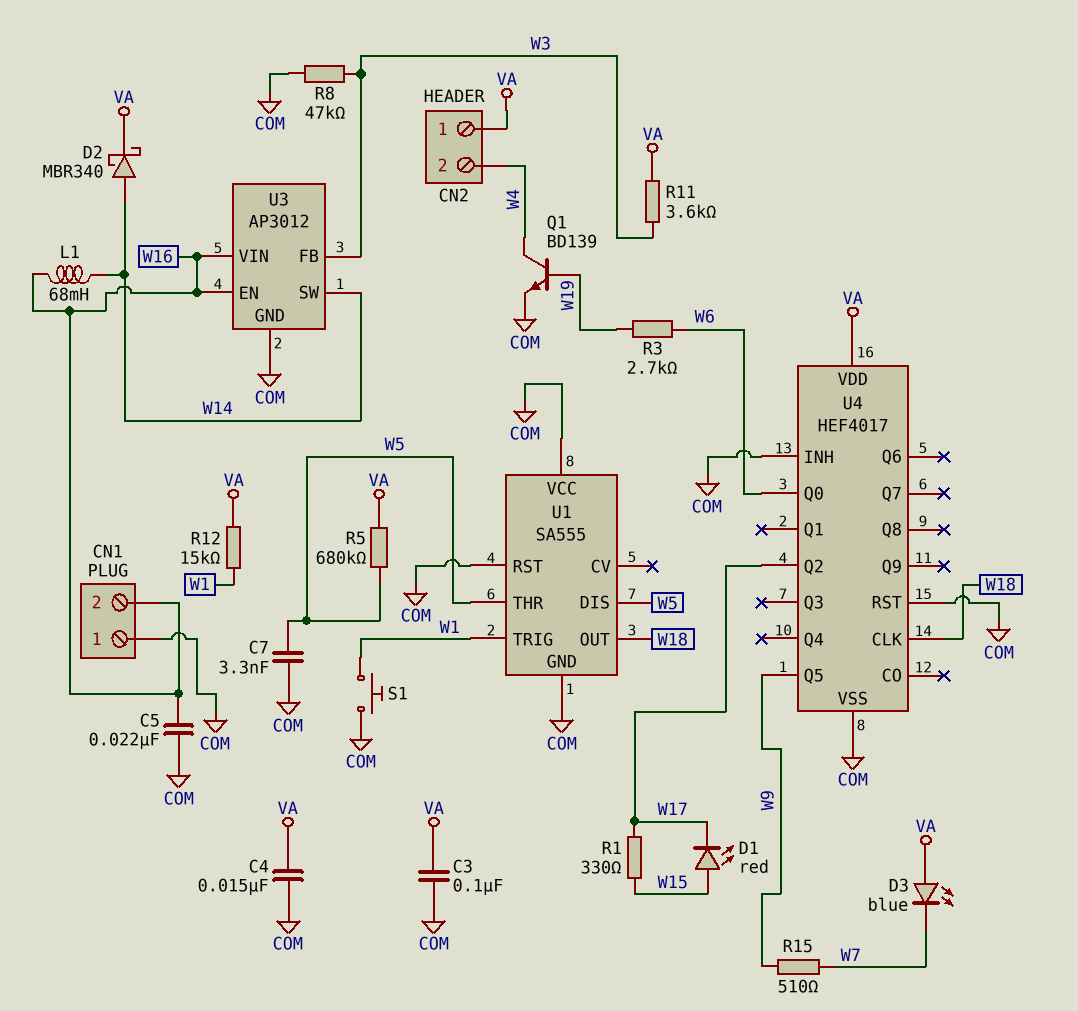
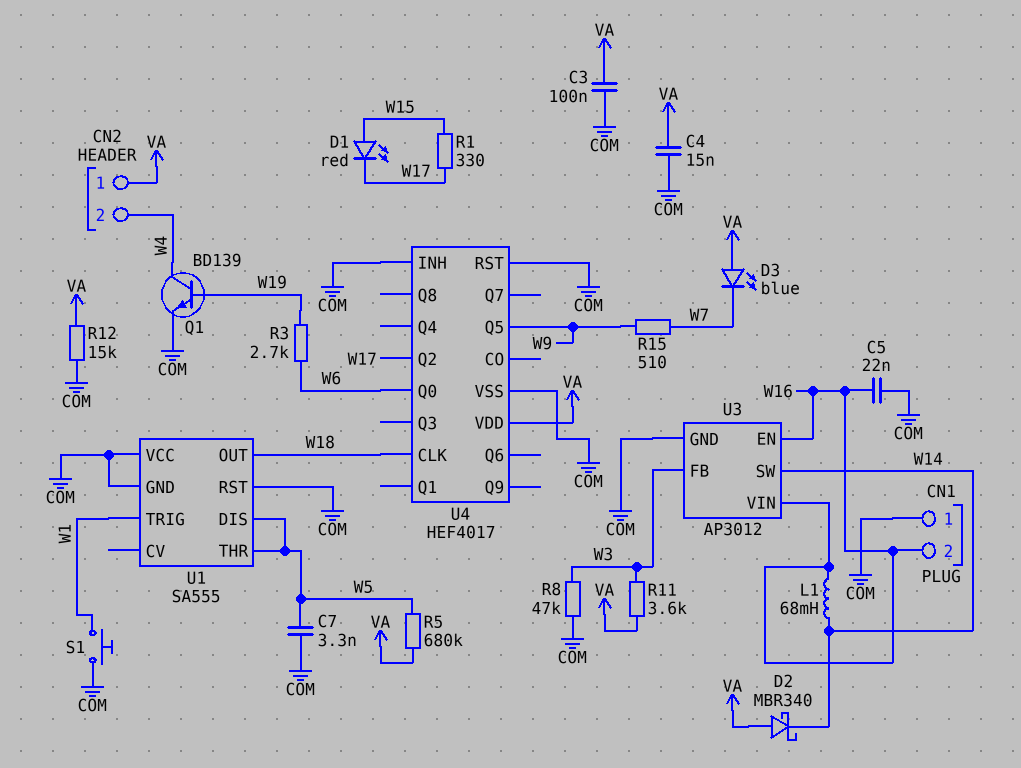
D2: schottky MBR340 (A W14, K VA) -> schottky MBR340 (A VA, K W14)
R12: 15k (VA, W1) -> 15k (COM, VA)

